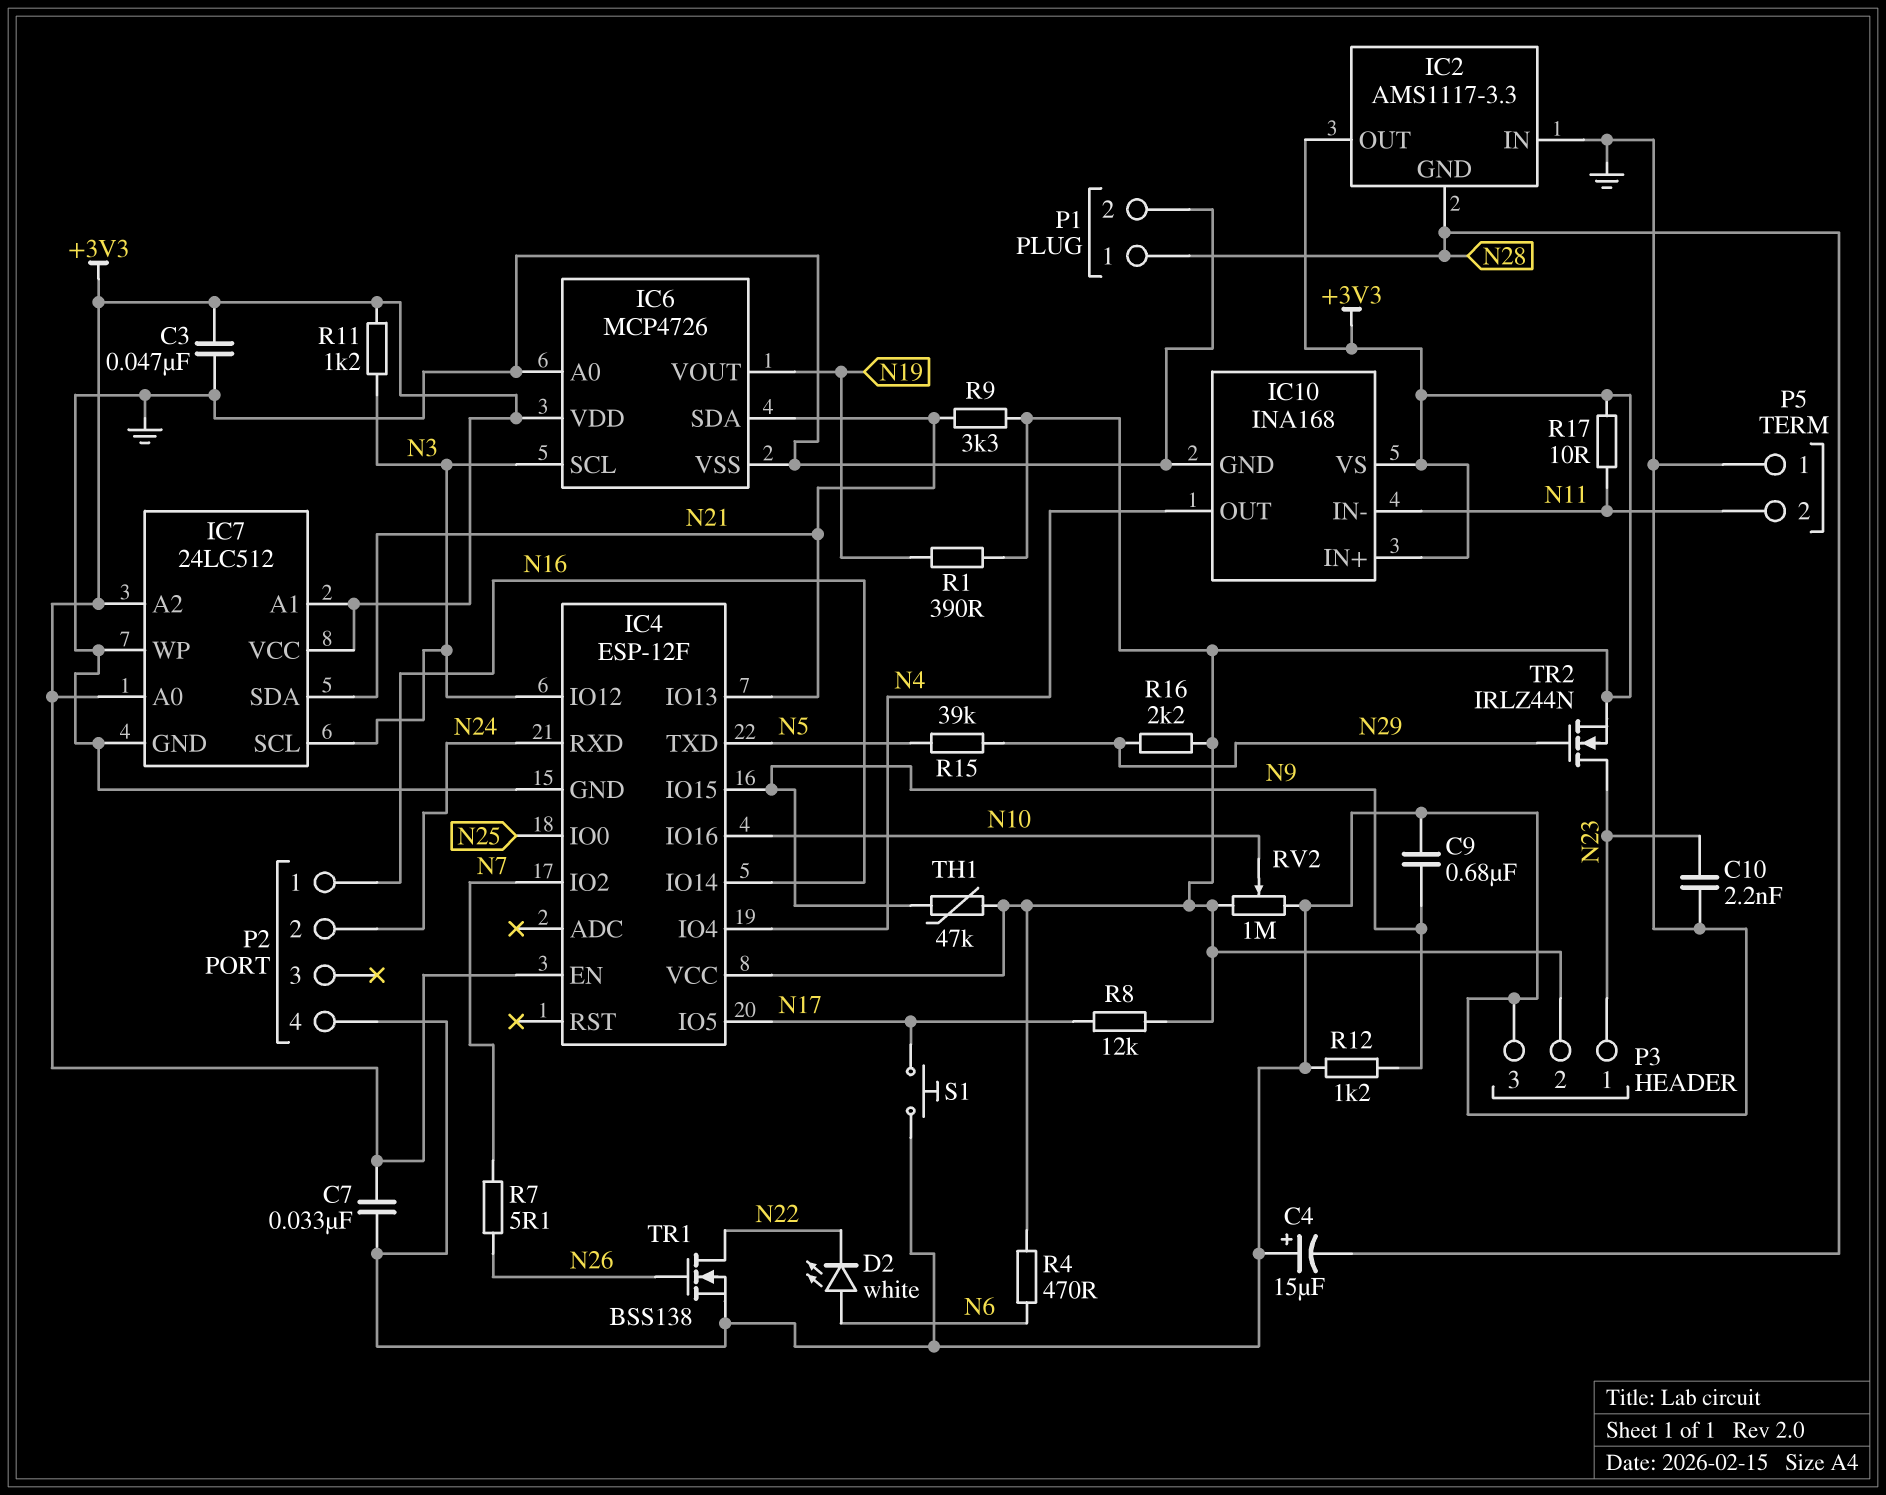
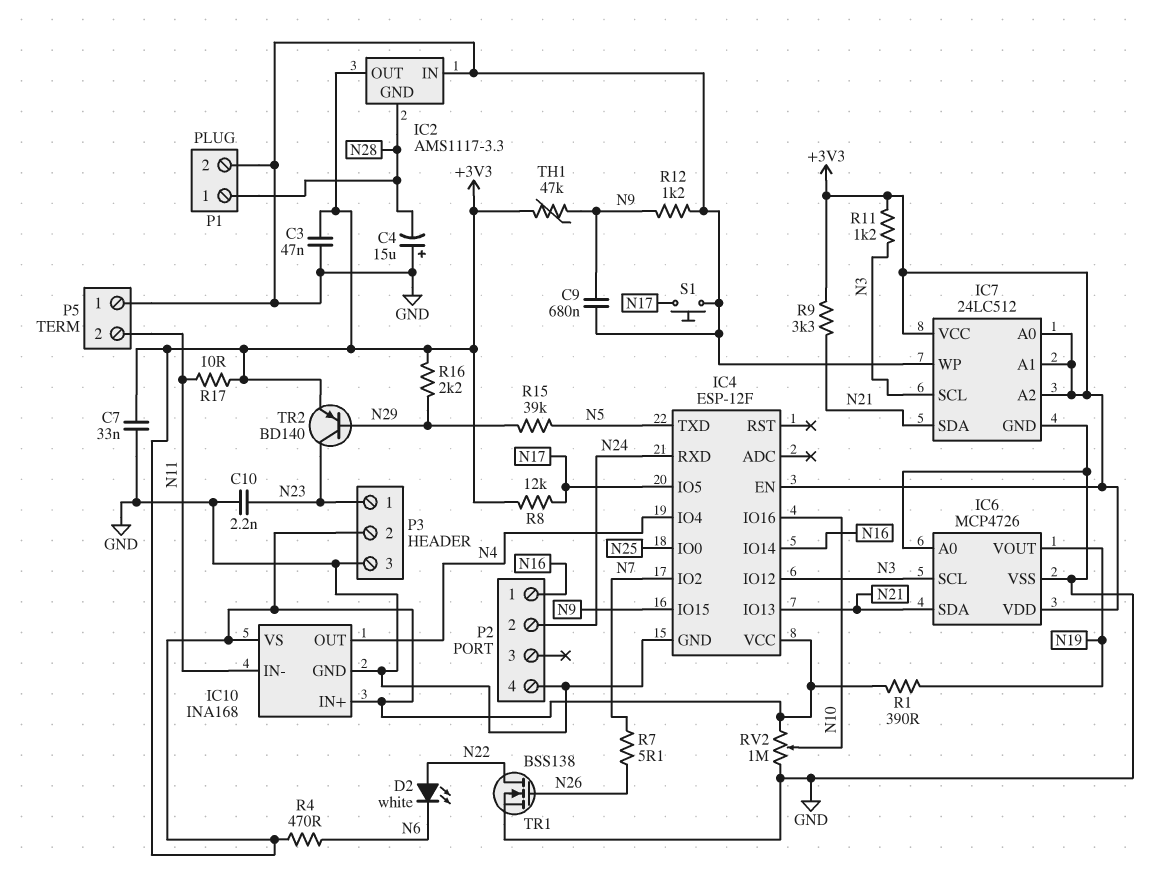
D2: LED white (A N6, K N22) -> LED white (A N22, K N6)
TR2: NMOS IRLZ44N (G N29, D N23, S +3V3) -> PNP BD140 (B N29, C N23, E +3V3)

